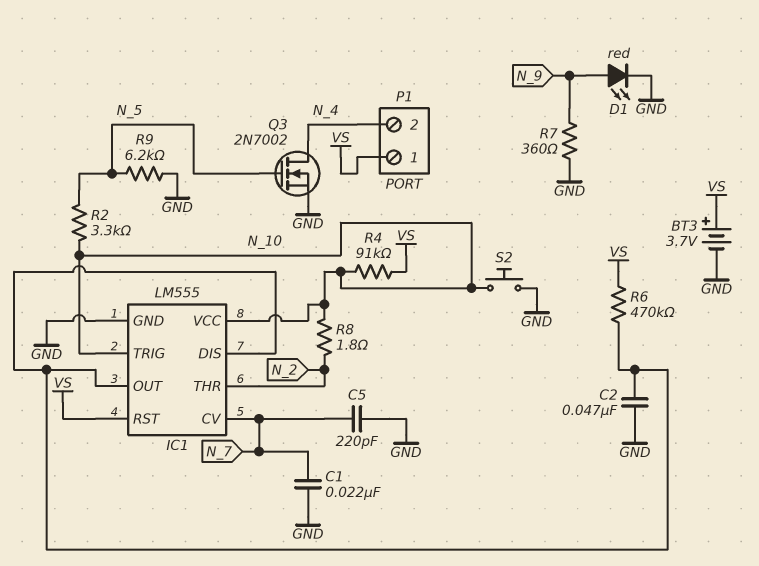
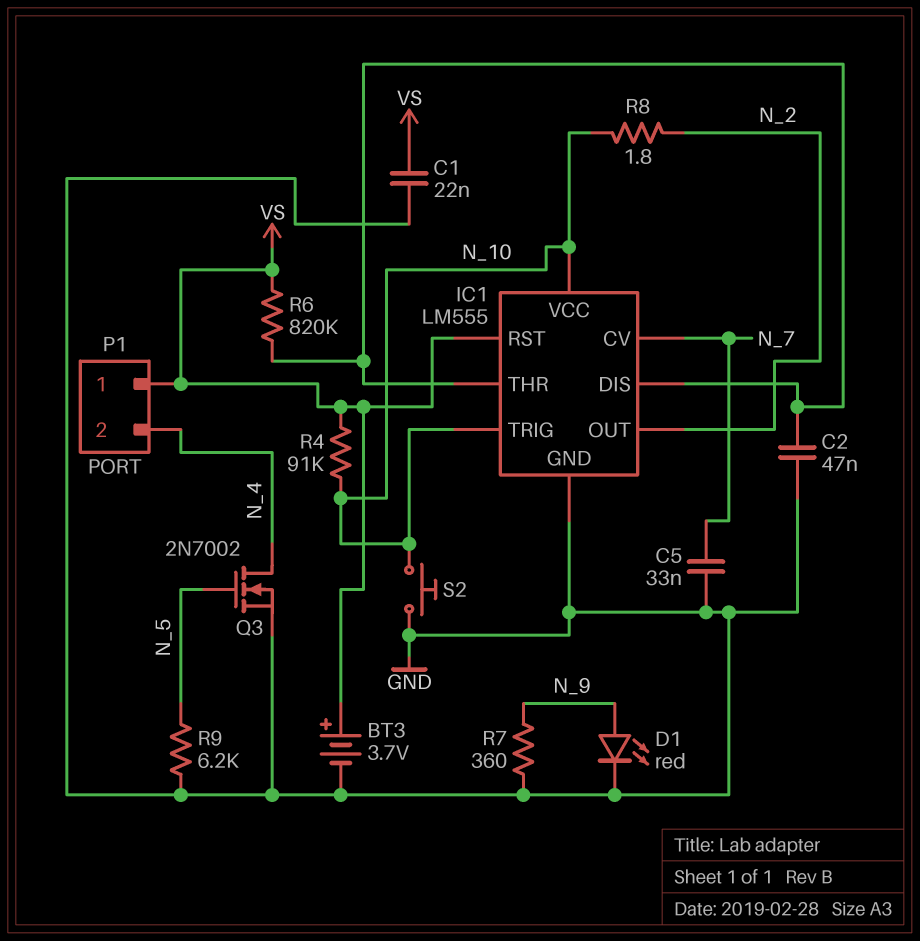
C1: 22nF (GND, N_7) -> 22nF (GND, VS)
C5: 220pF (GND, N_7) -> 33nF (GND, N_7)
IC1 pin OUT: IC1/DIS -> N_2
IC1 pin THR: N_2 -> IC1/DIS
R2: 3.3k (N_5, N_10) -> none
R6: 470k (IC1/DIS, VS) -> 820k (IC1/DIS, VS)

